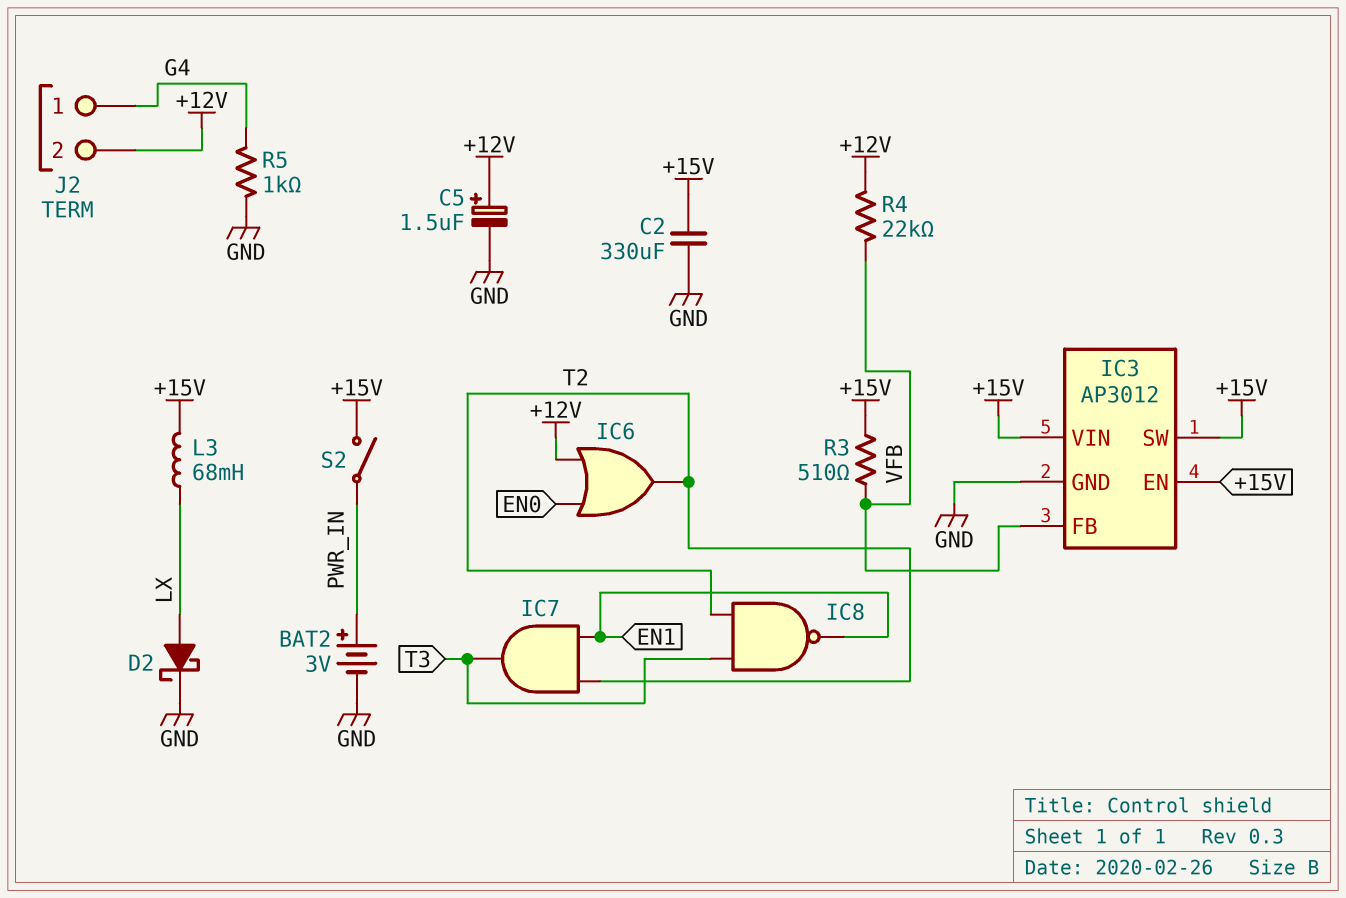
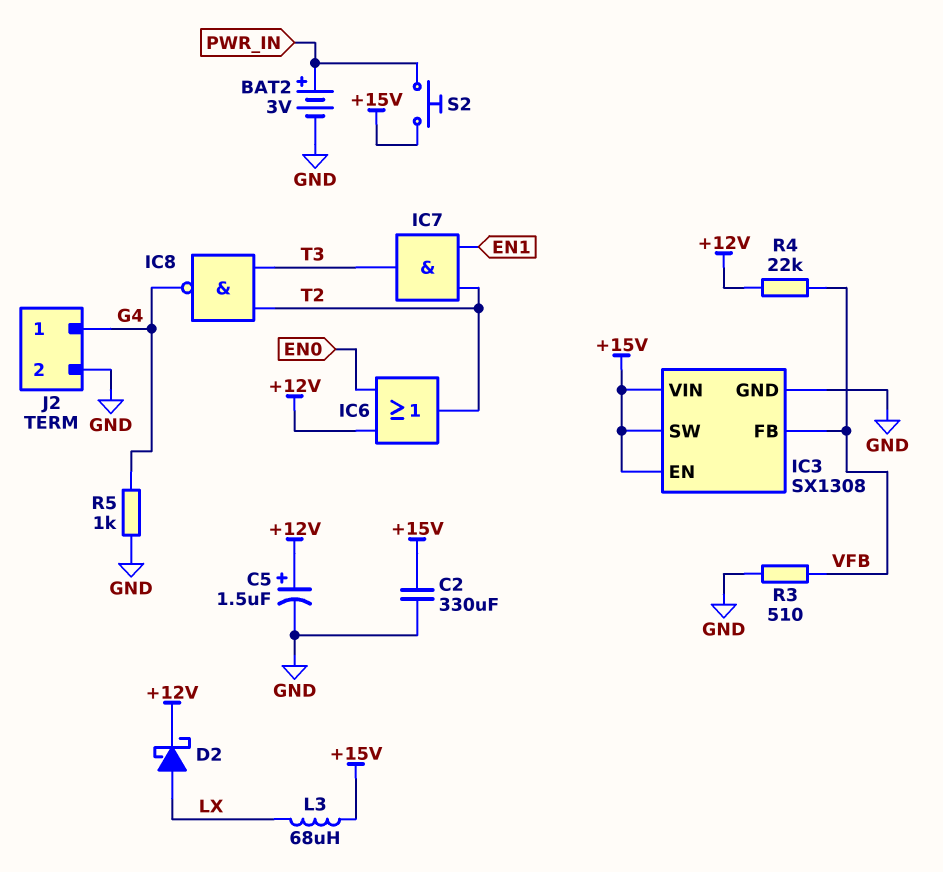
D2: schottky (A LX, K GND) -> schottky (A LX, K +12V)
IC3: AP3012 -> SX1308
IC8: NAND (in T2, in T3, out EN1) -> NAND (in T2, in T3, out G4)
J2 pin 2: +12V -> GND
L3: 68mH (+15V, LX) -> 68uH (+15V, LX)
R3: 510 (+15V, VFB) -> 510 (GND, VFB)
S2: switch (+15V, PWR_IN) -> button (+15V, PWR_IN)

